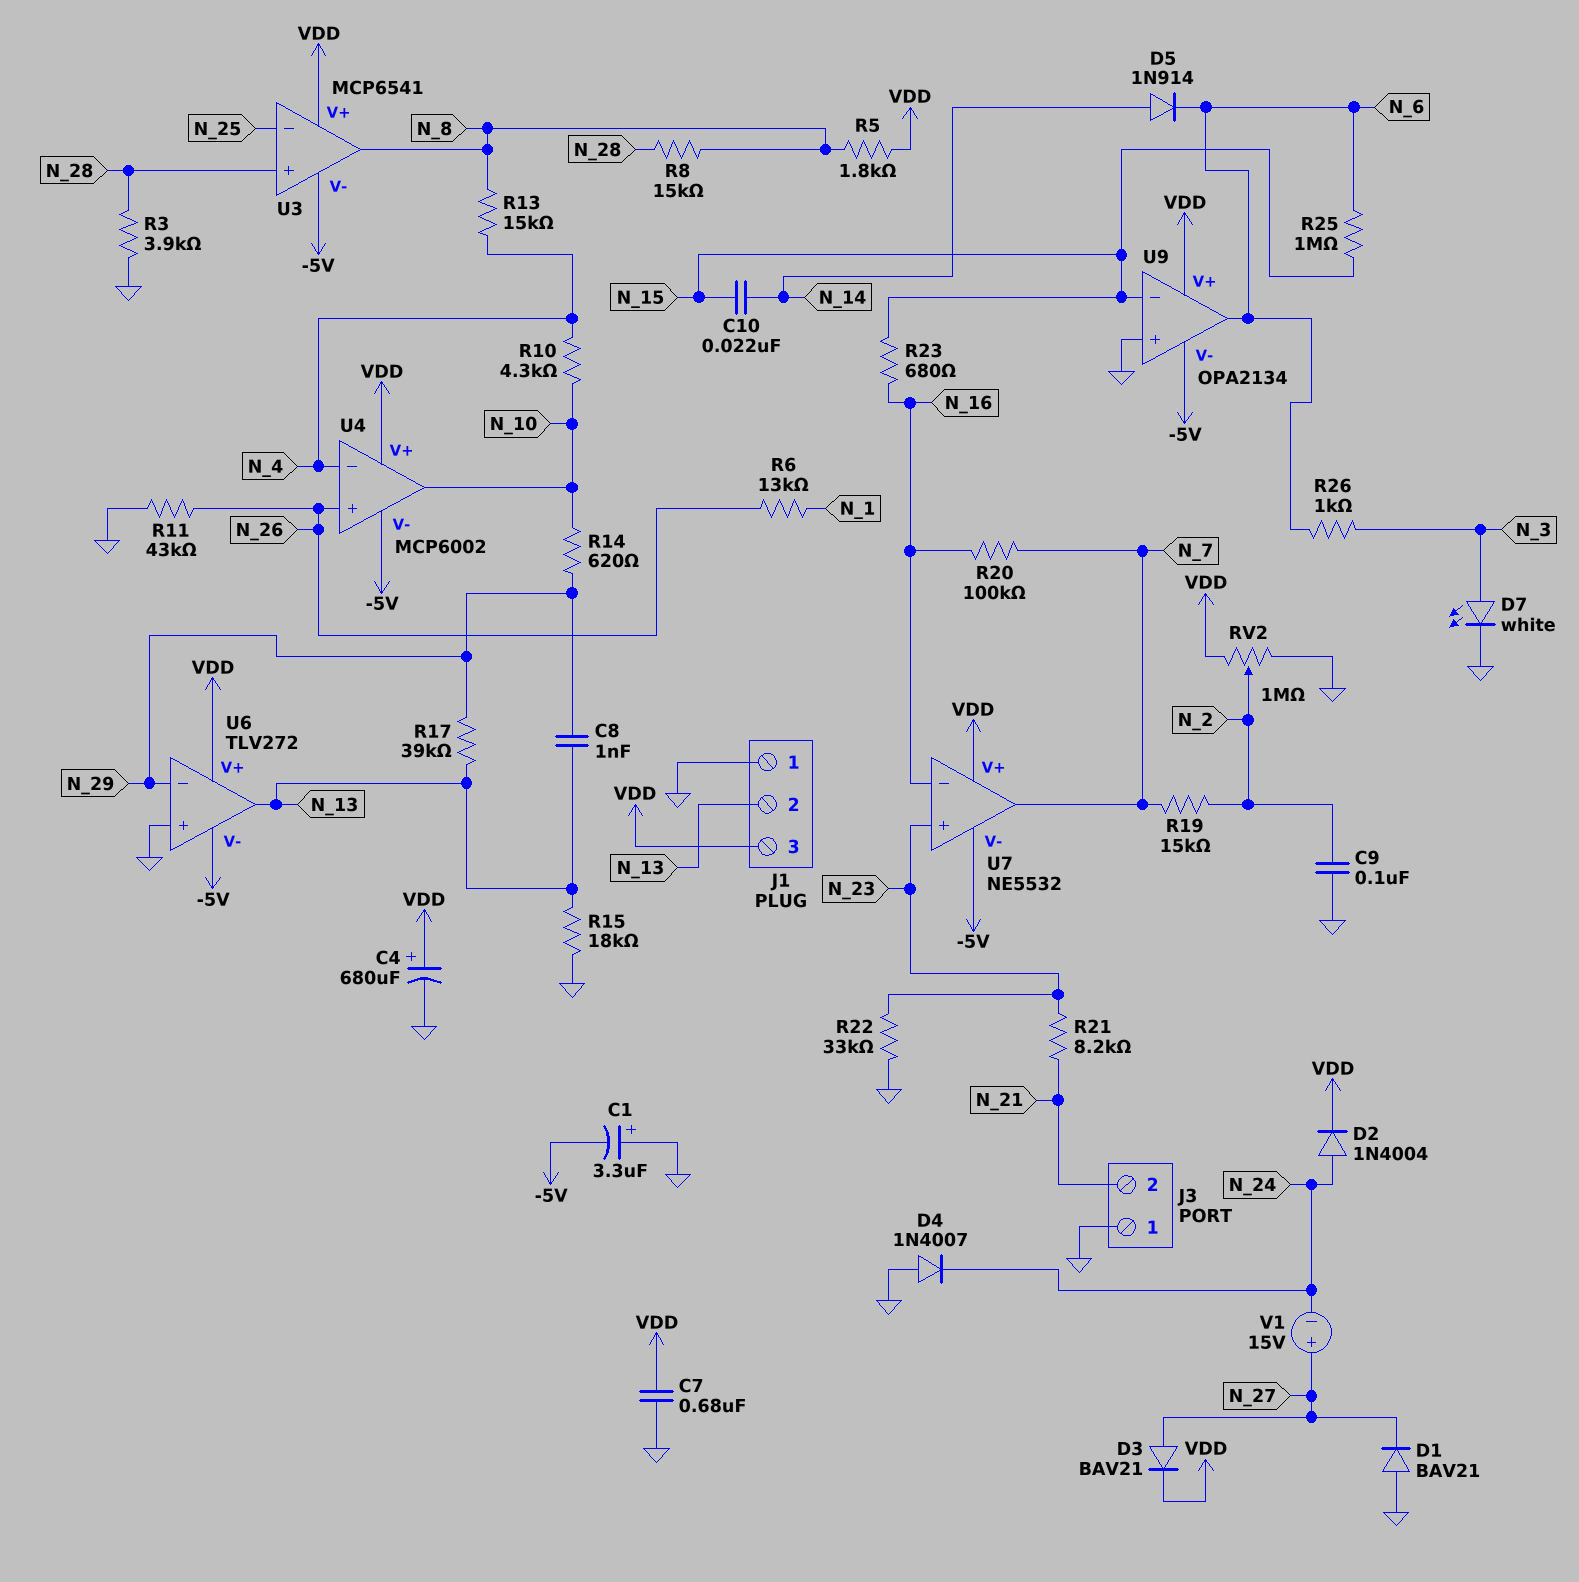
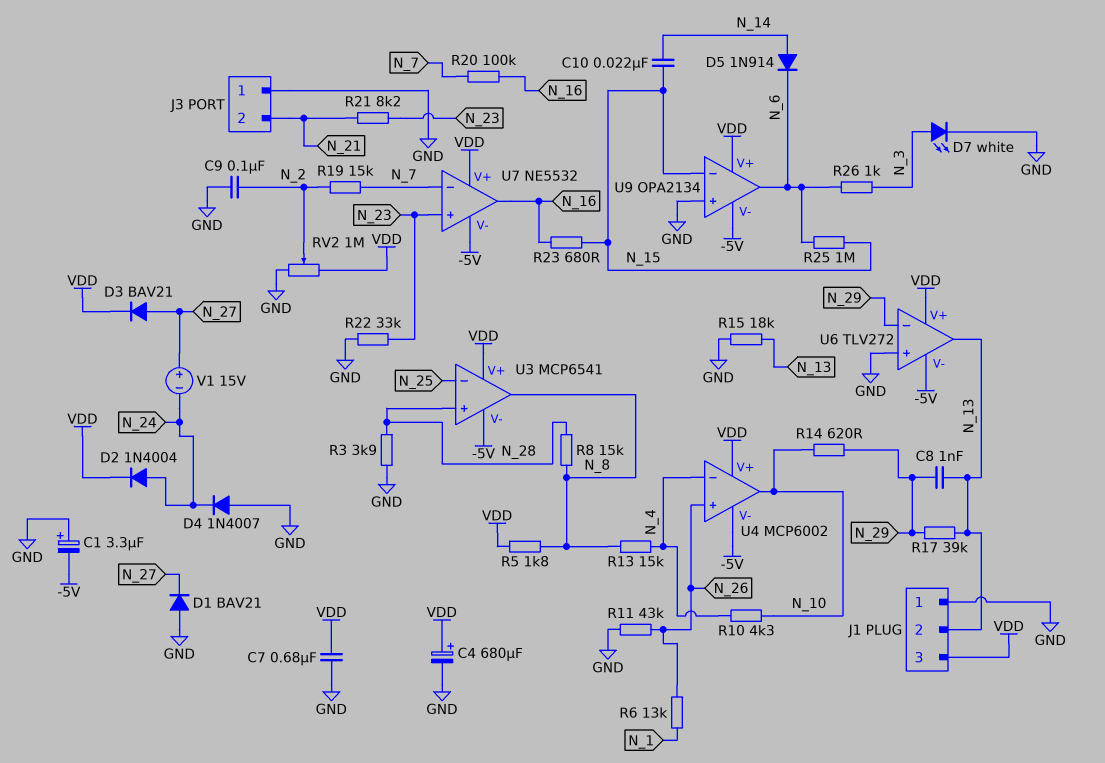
U7 pin in-: N_16 -> N_7
U7 pin out: N_7 -> N_16

